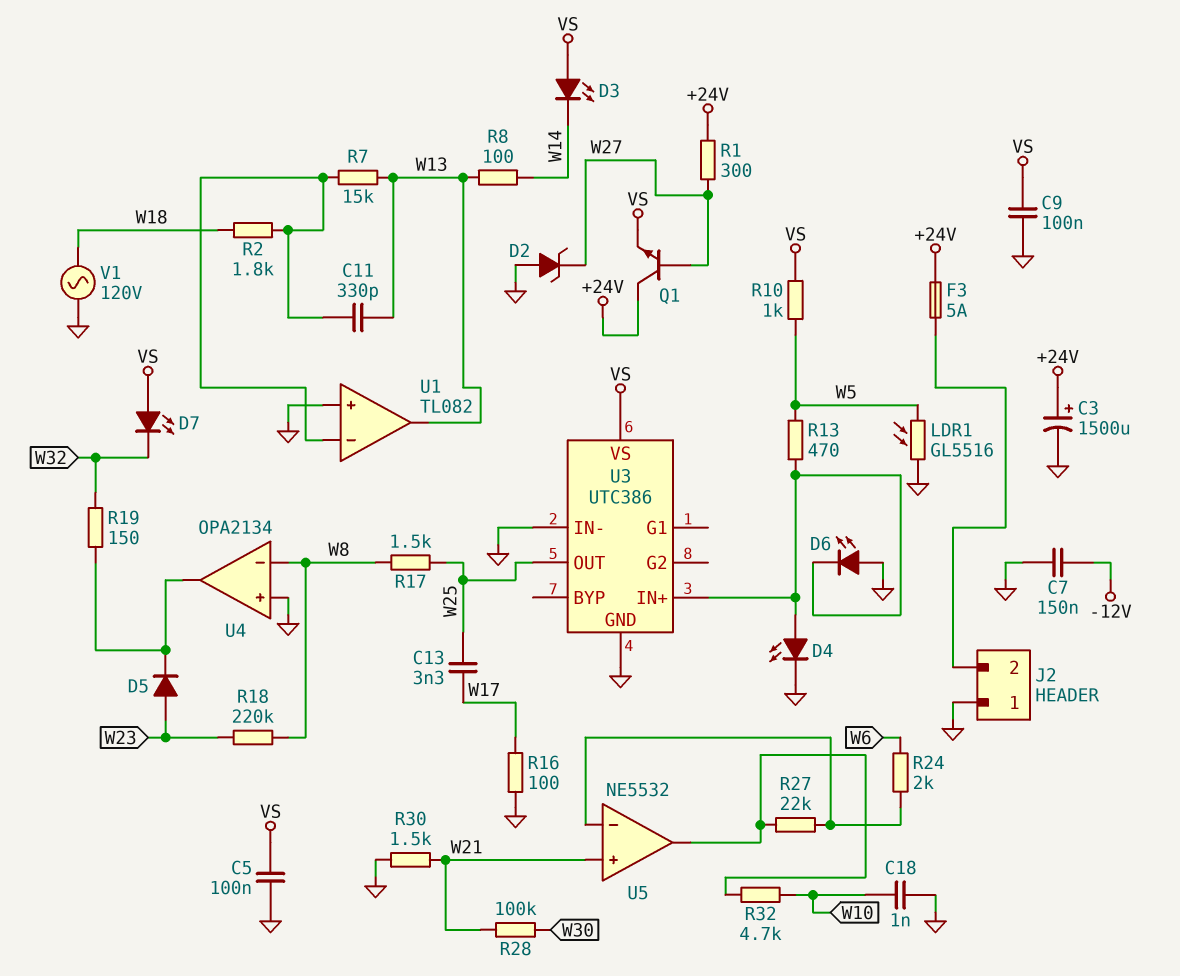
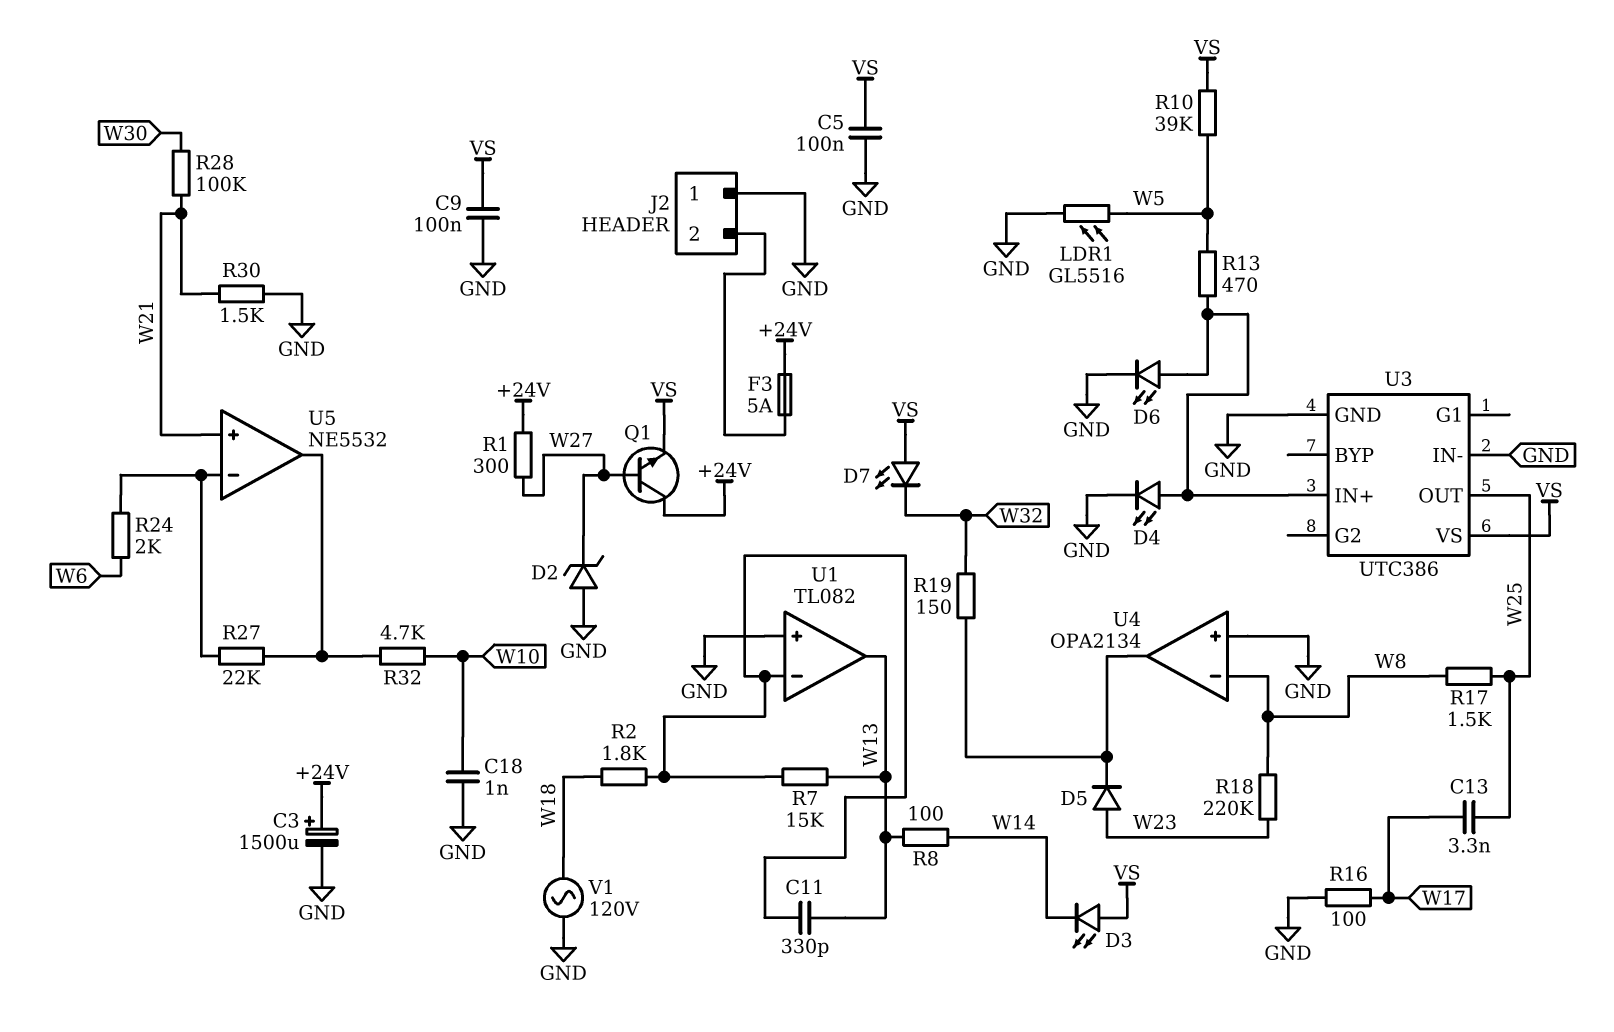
C7: 150nF (-12V, GND) -> none
D6: LED (A GND, K U3/IN+) -> LED (A U3/IN+, K GND)
R10: 1k (VS, W5) -> 39k (VS, W5)

